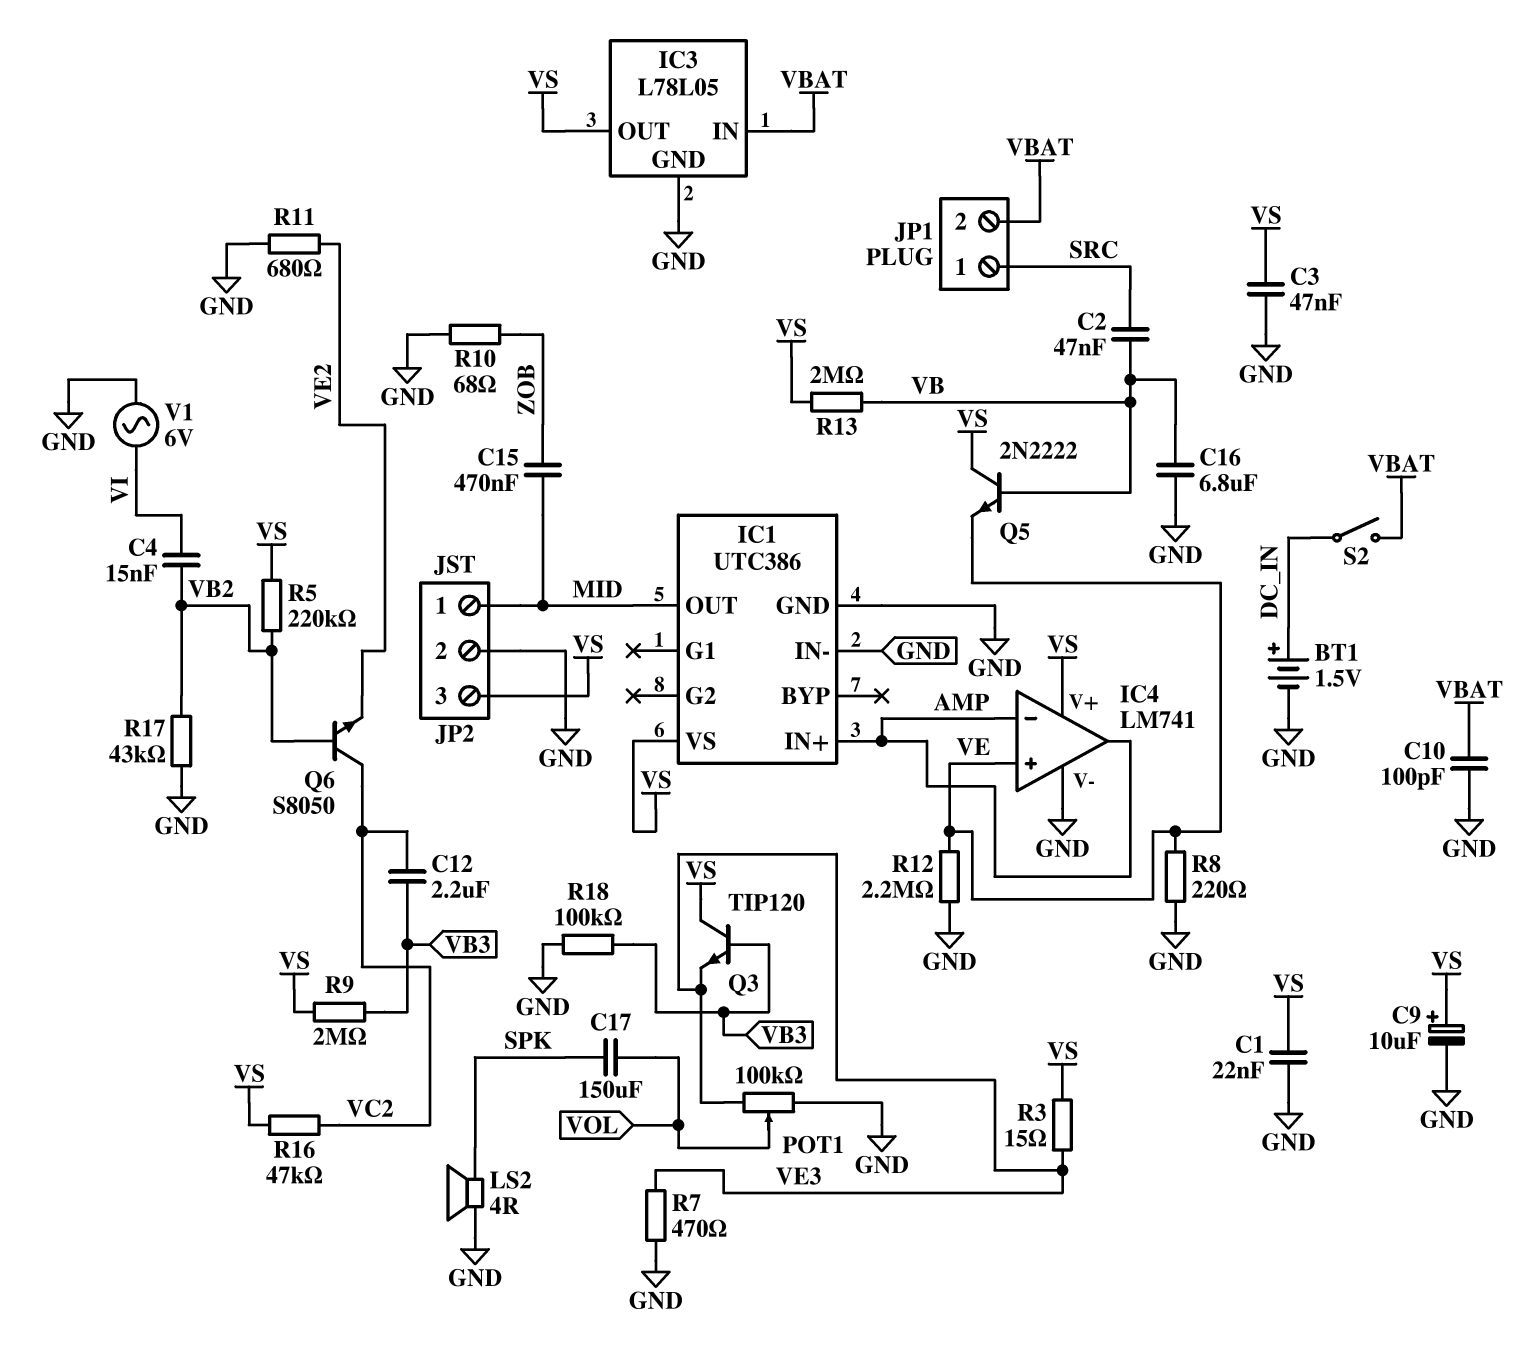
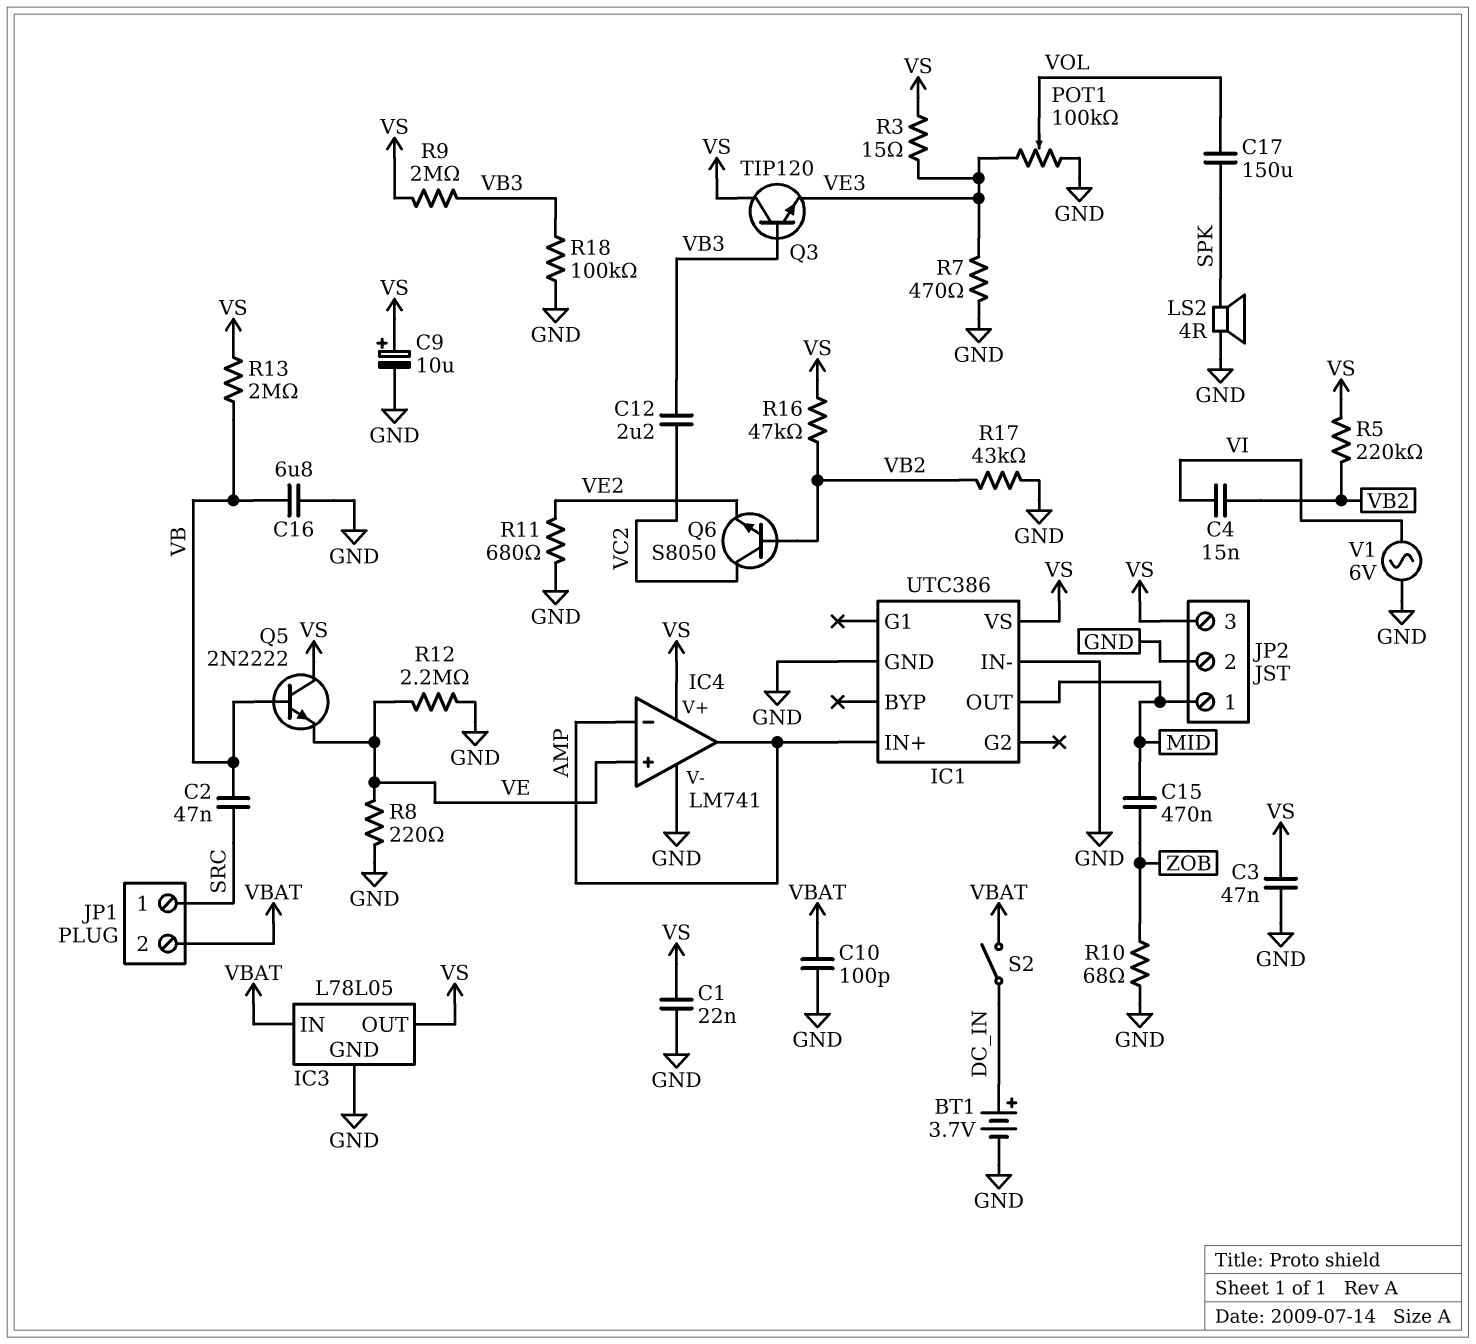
BT1: 1.5V (plus DC_IN, minus GND) -> 3.7V (plus DC_IN, minus GND)
R16: 47k (VC2, VS) -> 47k (VB2, VS)

